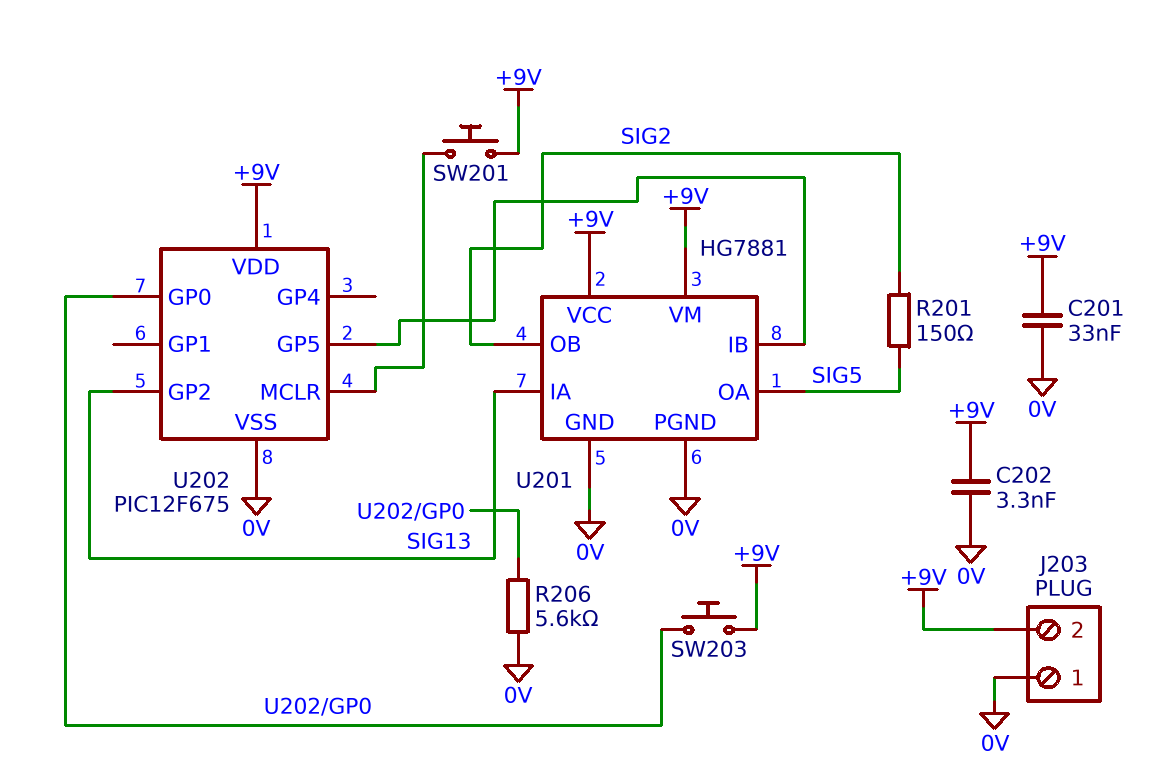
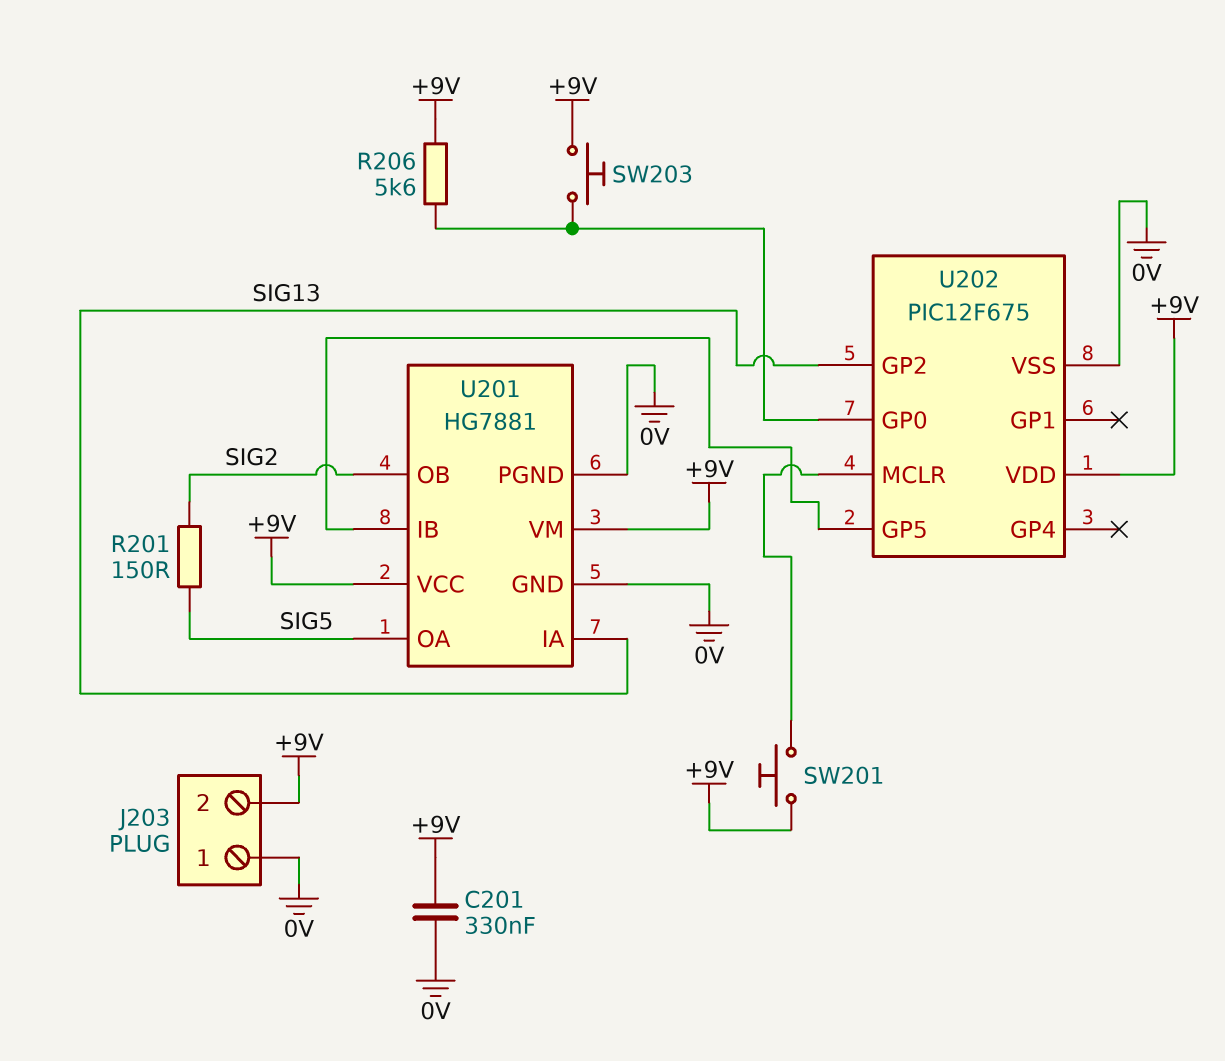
C201: 33nF (+9V, 0V) -> 330nF (+9V, 0V)
C202: 3.3nF (+9V, 0V) -> none
R206: 5.6k (0V, U202/GP0) -> 5.6k (+9V, U202/GP0)

